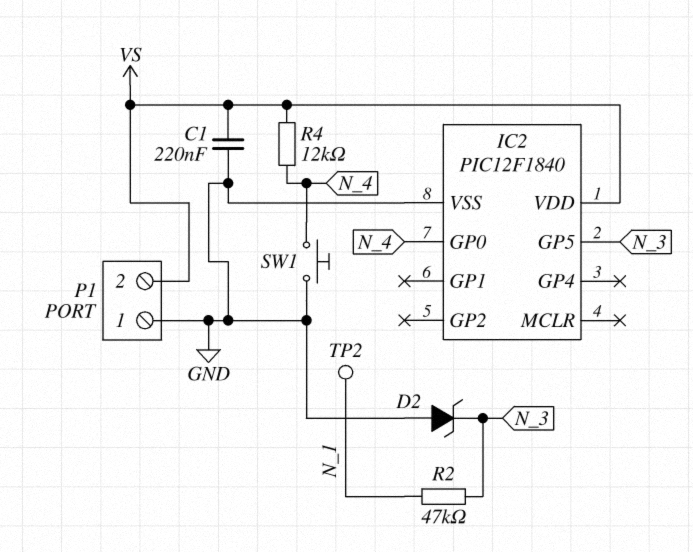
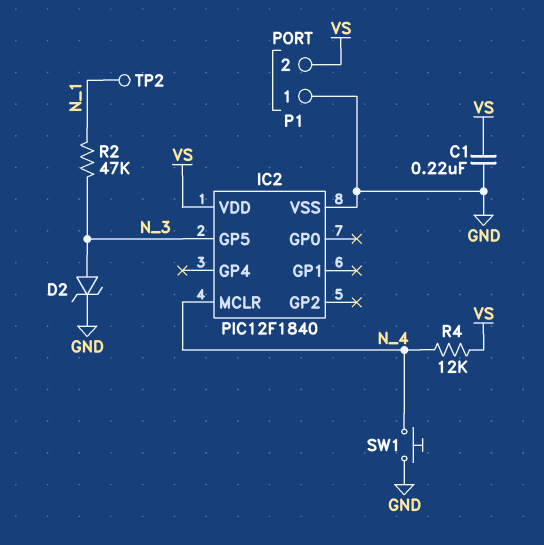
D2: zener (A GND, K N_3) -> zener (A N_3, K GND)
IC2 pin GP0: N_4 -> none
IC2 pin MCLR: none -> N_4

